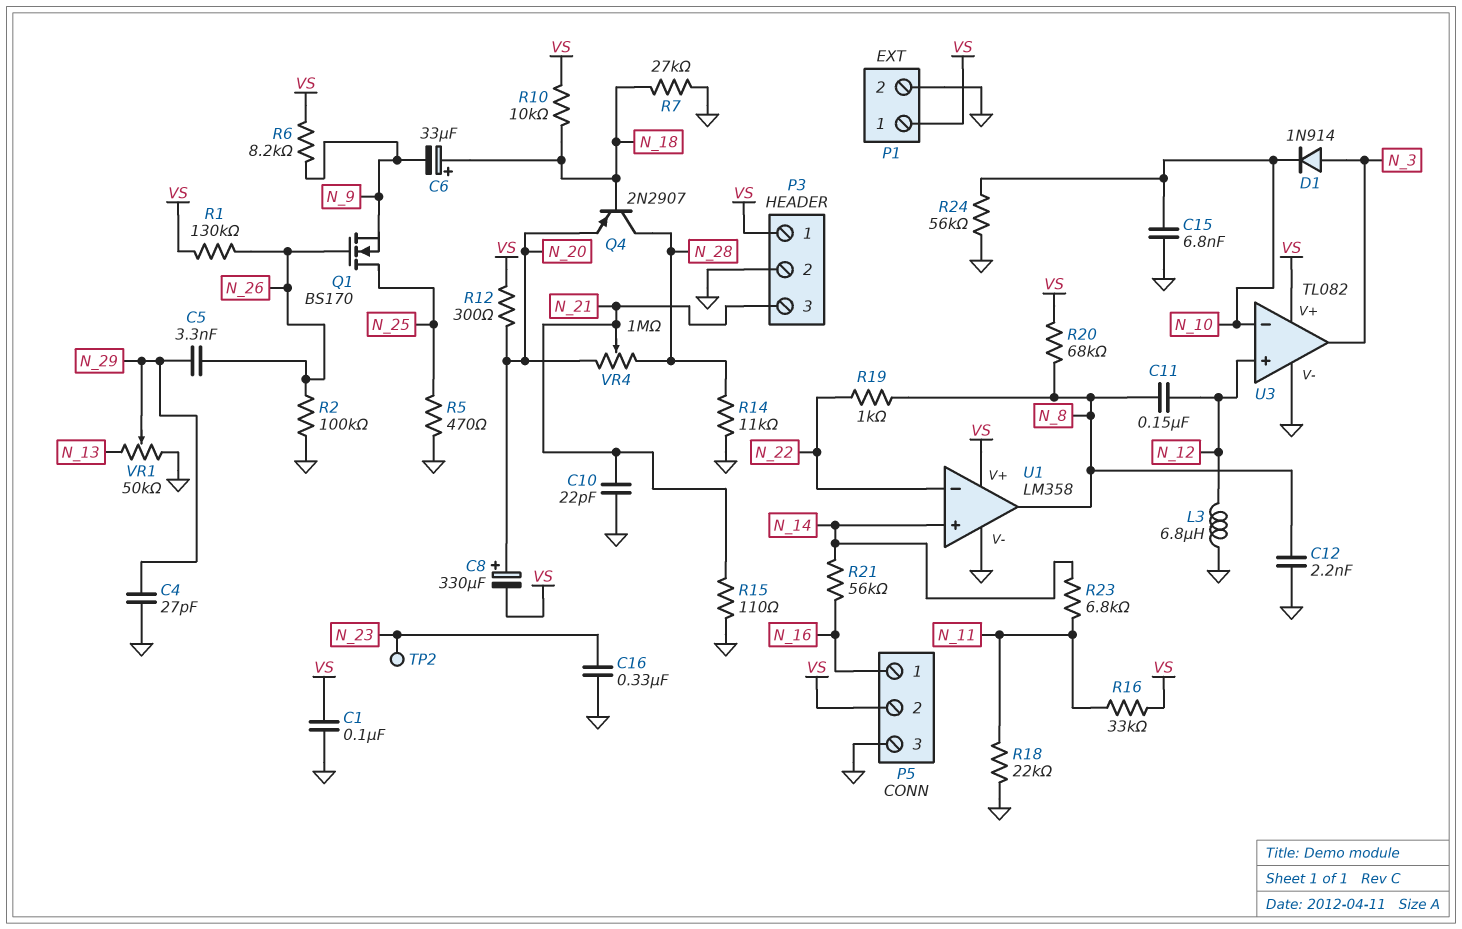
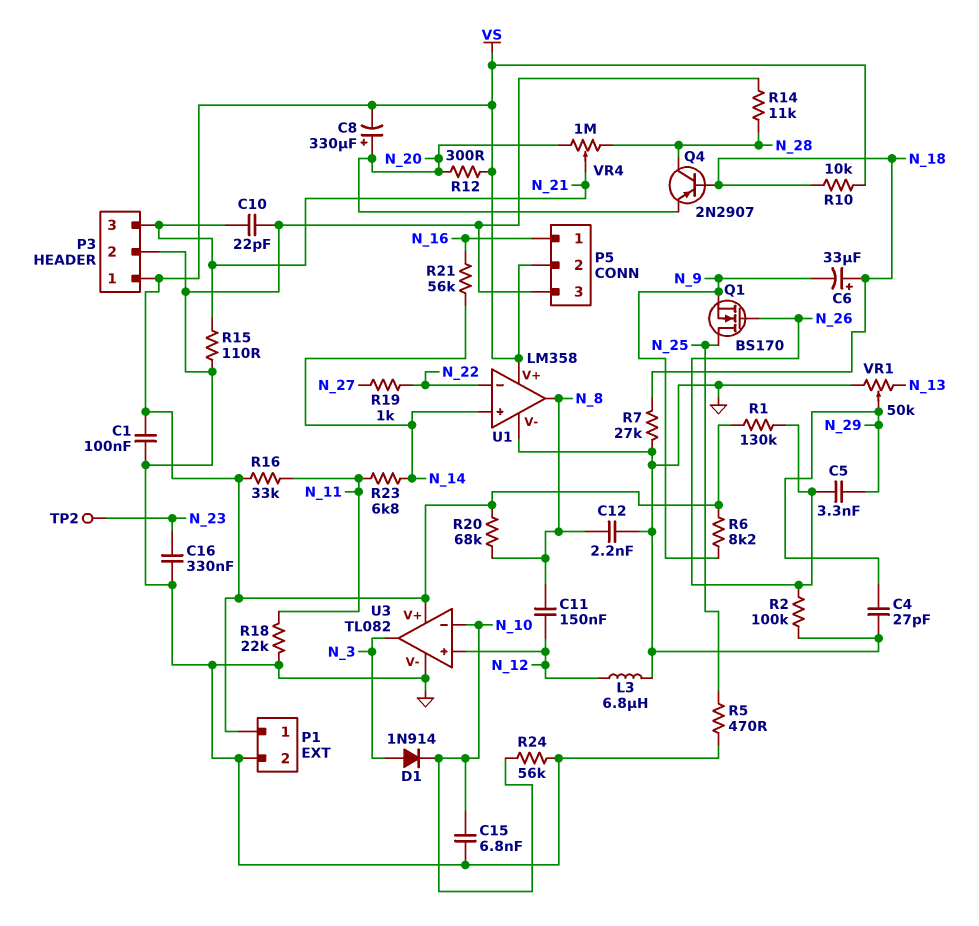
R19: 1k (N_8, N_22) -> 1k (N_22, N_27)

